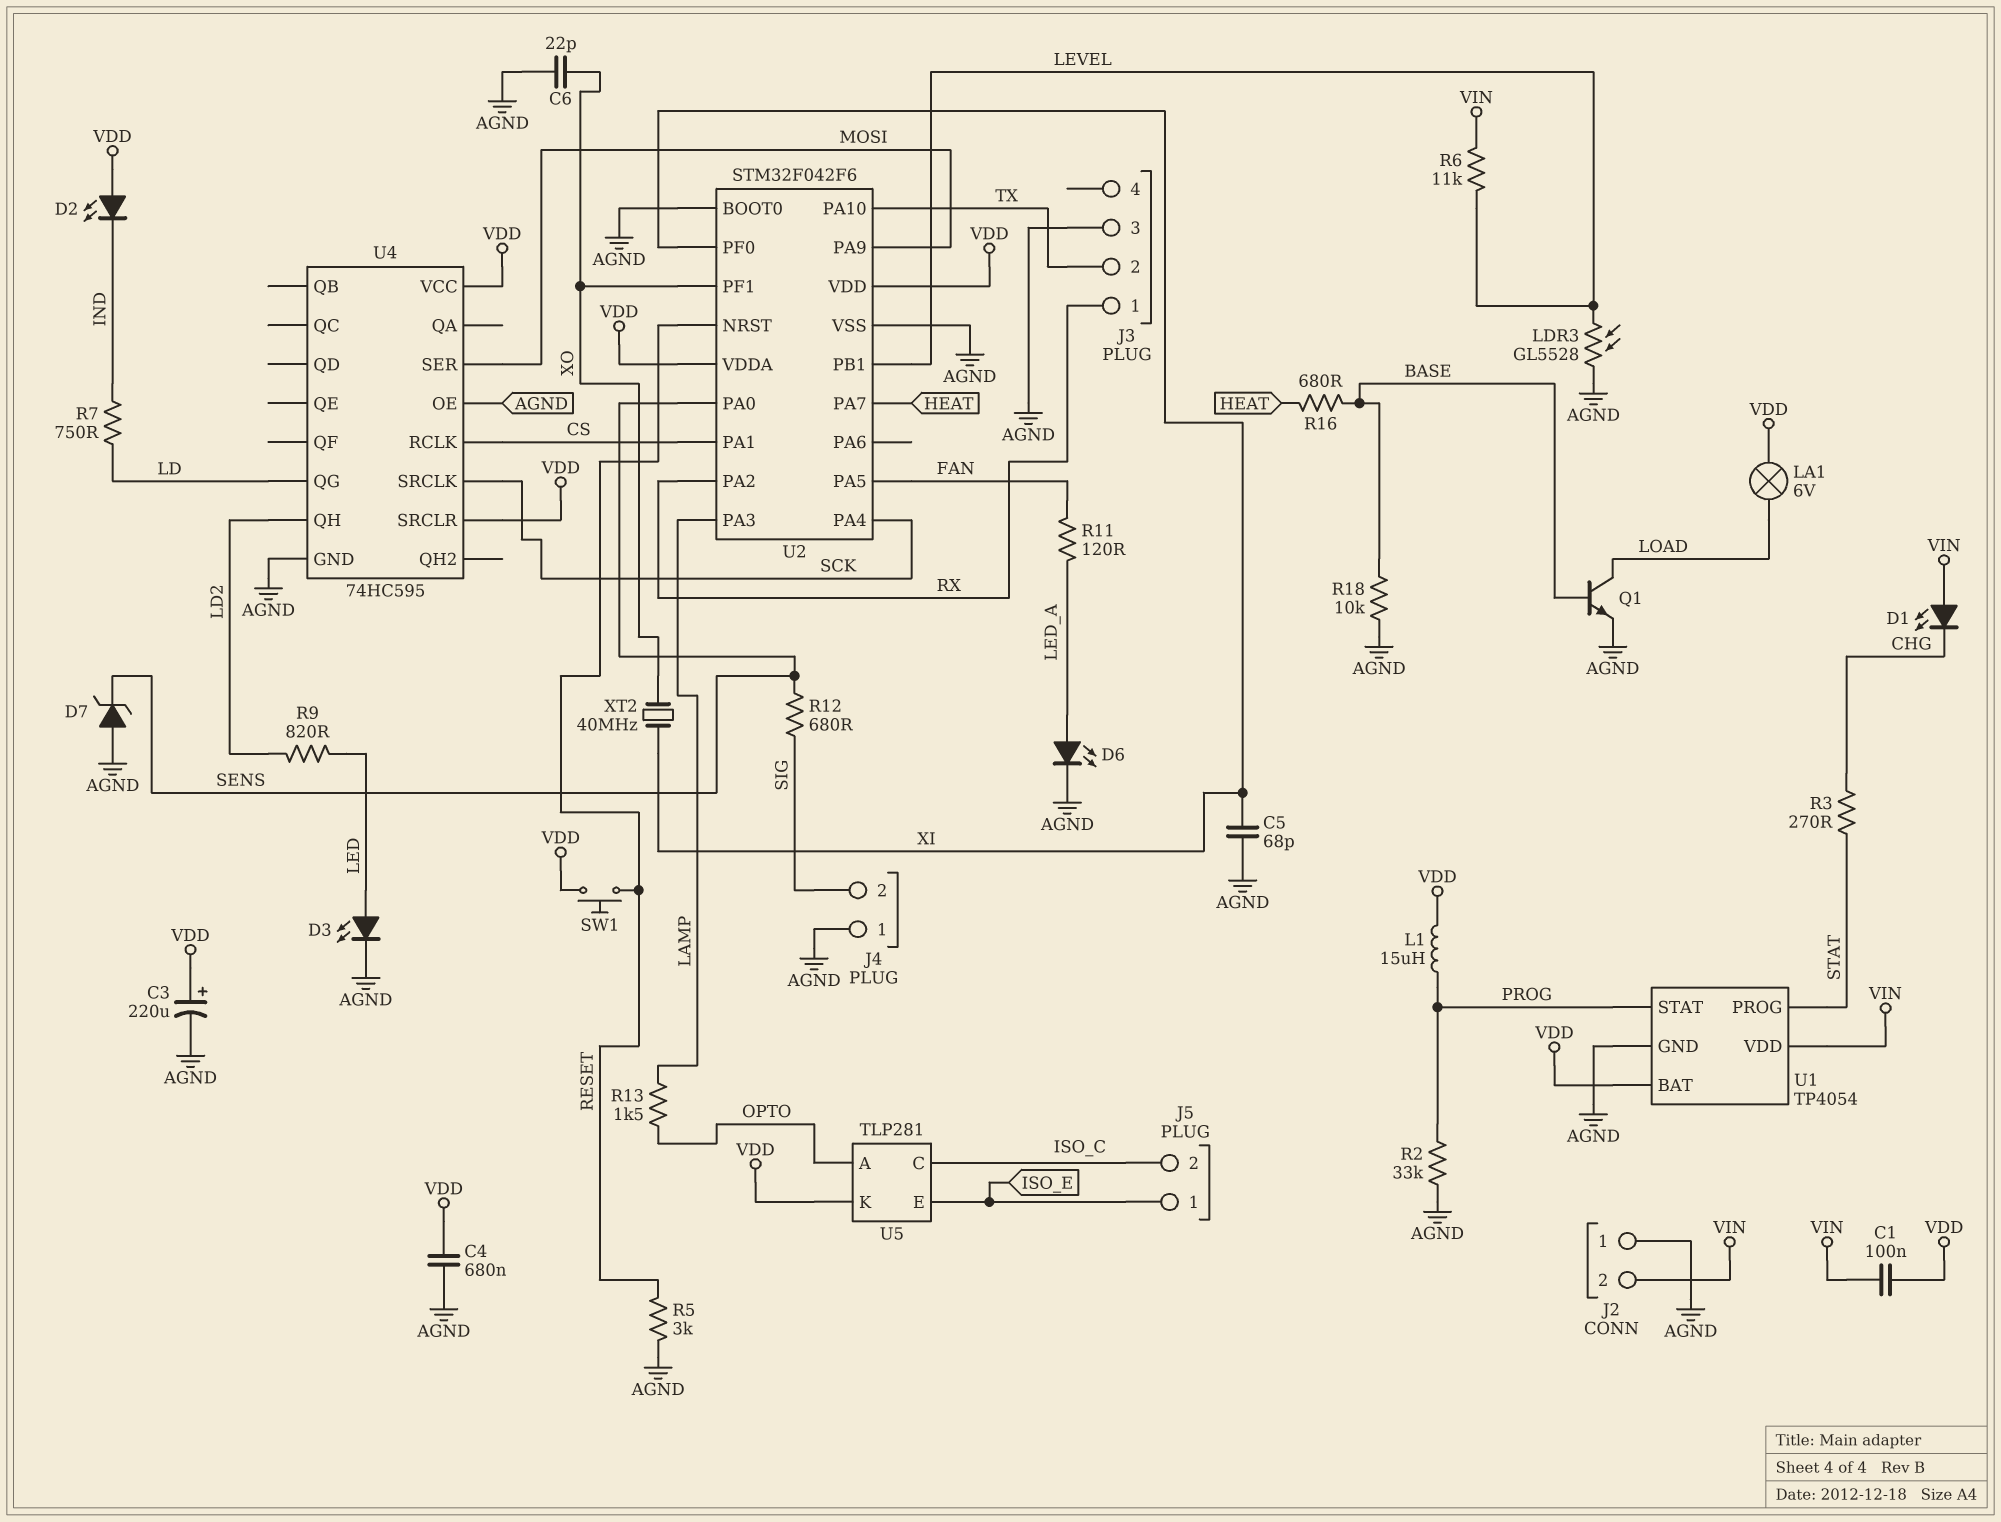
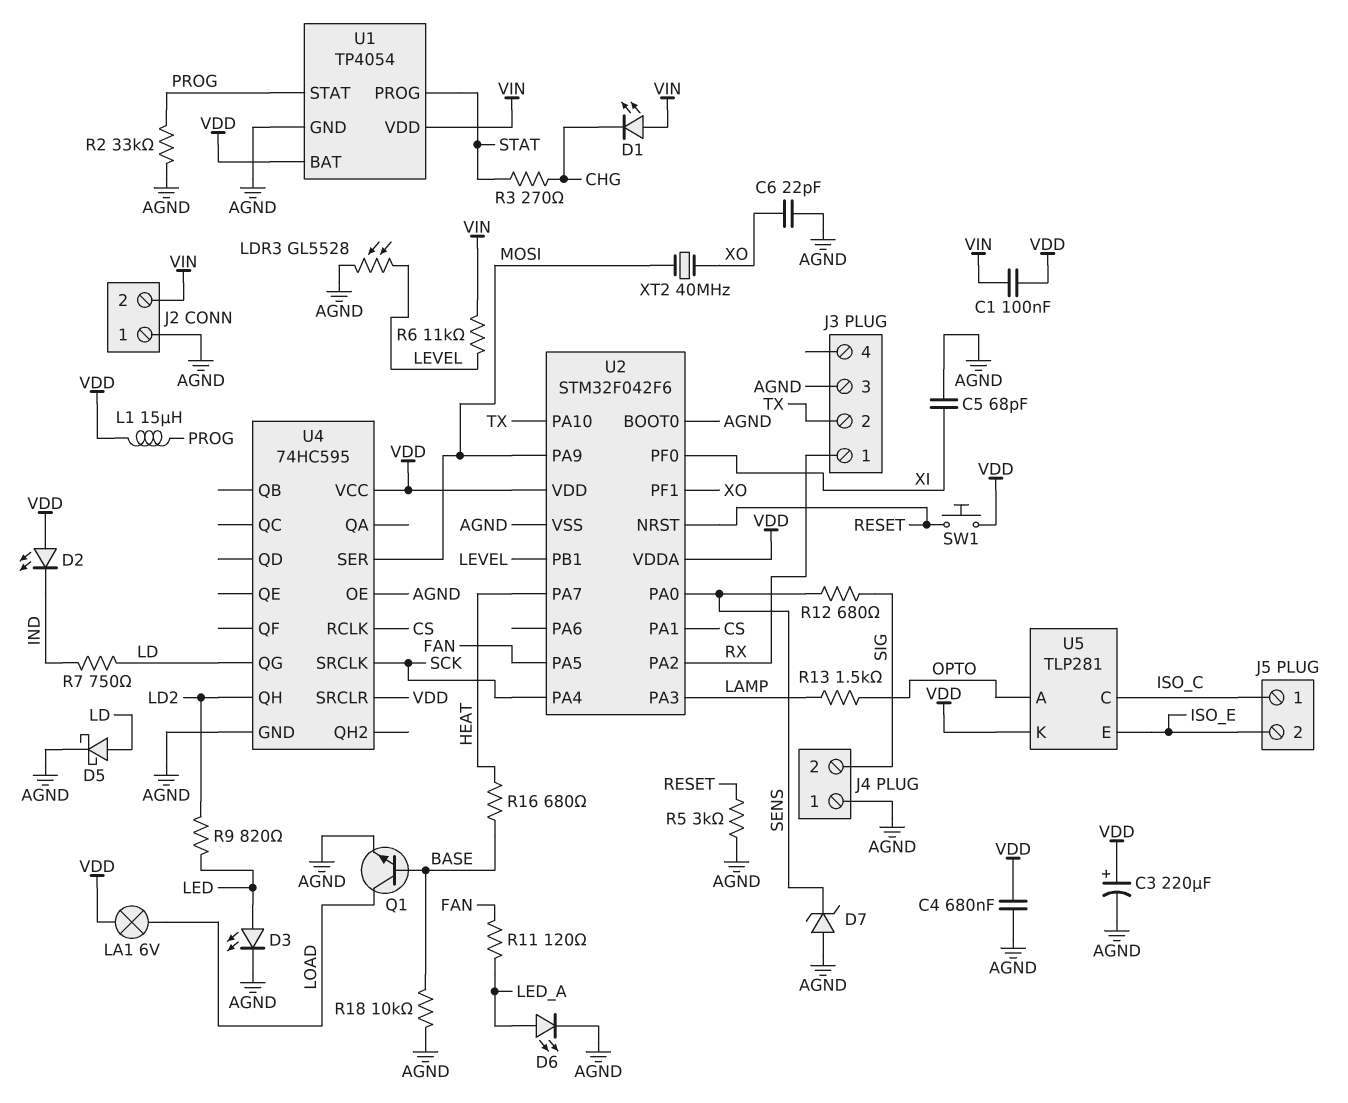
D5: none -> schottky (A LD, K AGND)
J5 pin 1: ISO_E -> ISO_C
J5 pin 2: ISO_C -> ISO_E
XT2: 40MHz (XI, XO) -> 40MHz (MOSI, XO)

